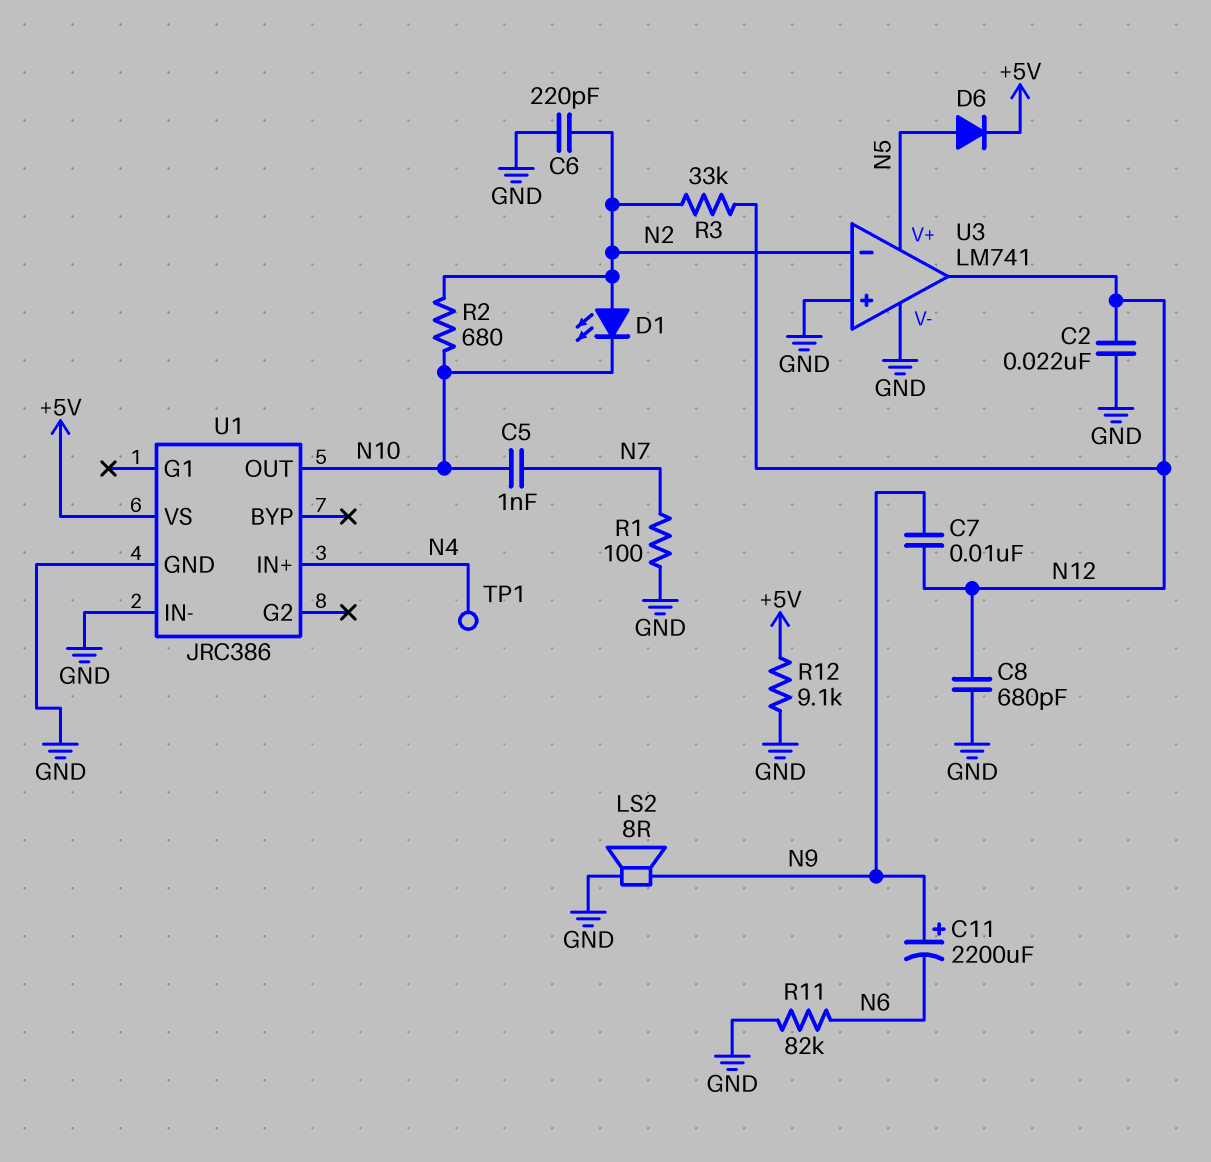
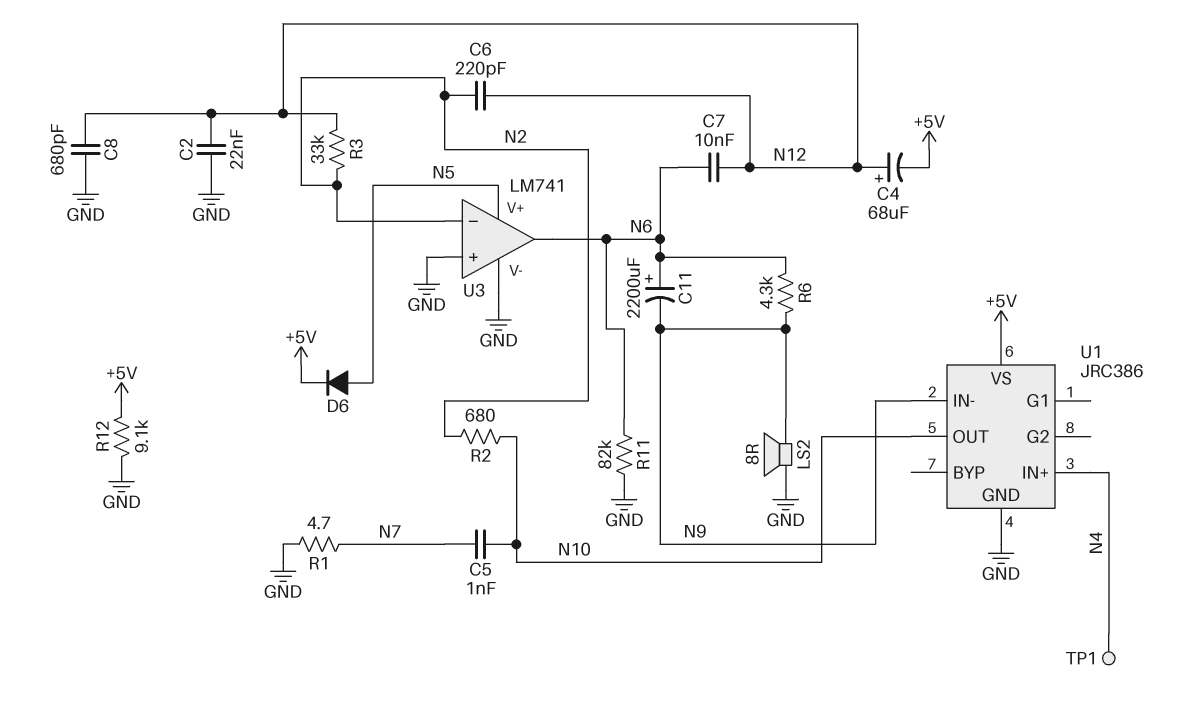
C4: none -> 68uF (plus N12, minus +5V)
C6: 220pF (GND, N2) -> 220pF (N2, N12)
C7: 10nF (N9, N12) -> 10nF (N6, N12)
C11: 2200uF (plus N9, minus N6) -> 2200uF (plus N6, minus N9)
D1: LED (A N2, K N10) -> none
R1: 100 (GND, N7) -> 4.7 (GND, N7)
R6: none -> 4.3k (N6, N9)
U1 pin IN-: GND -> N9
U3 pin out: N12 -> N6

